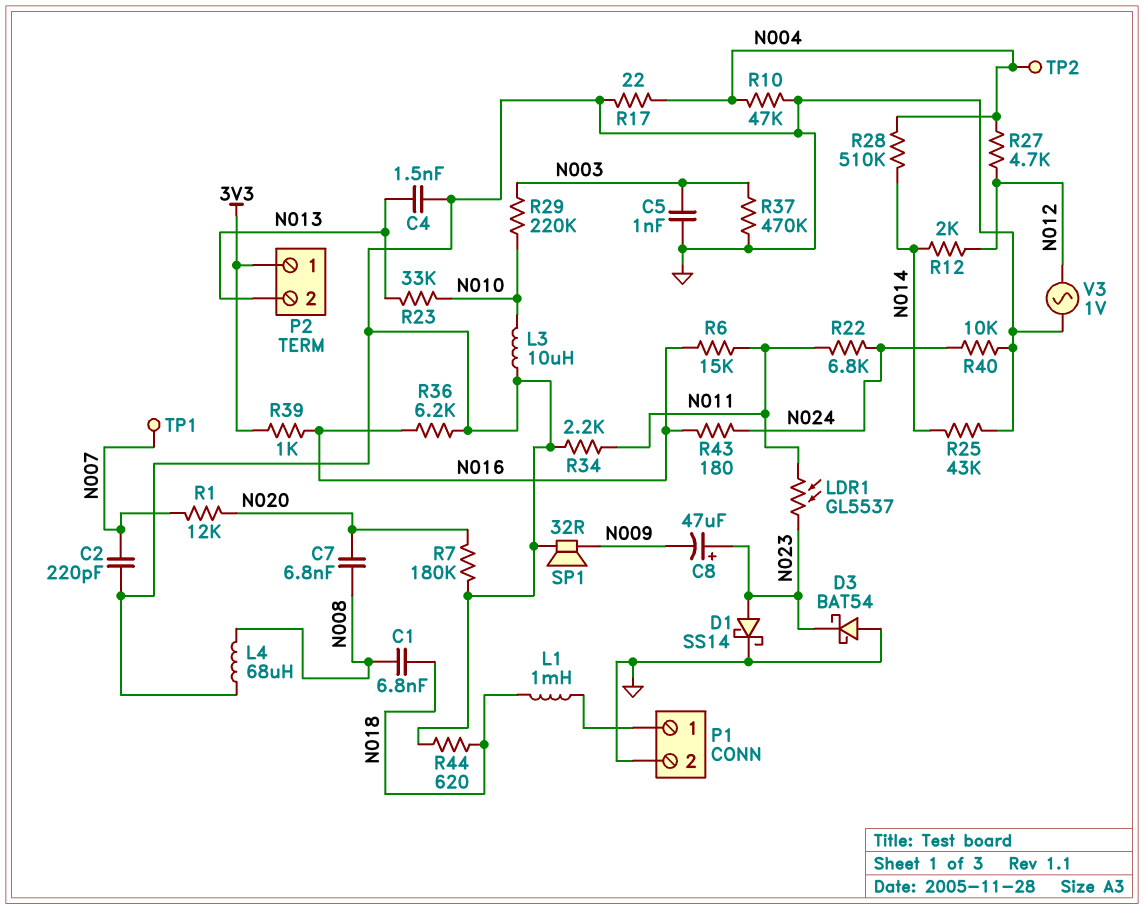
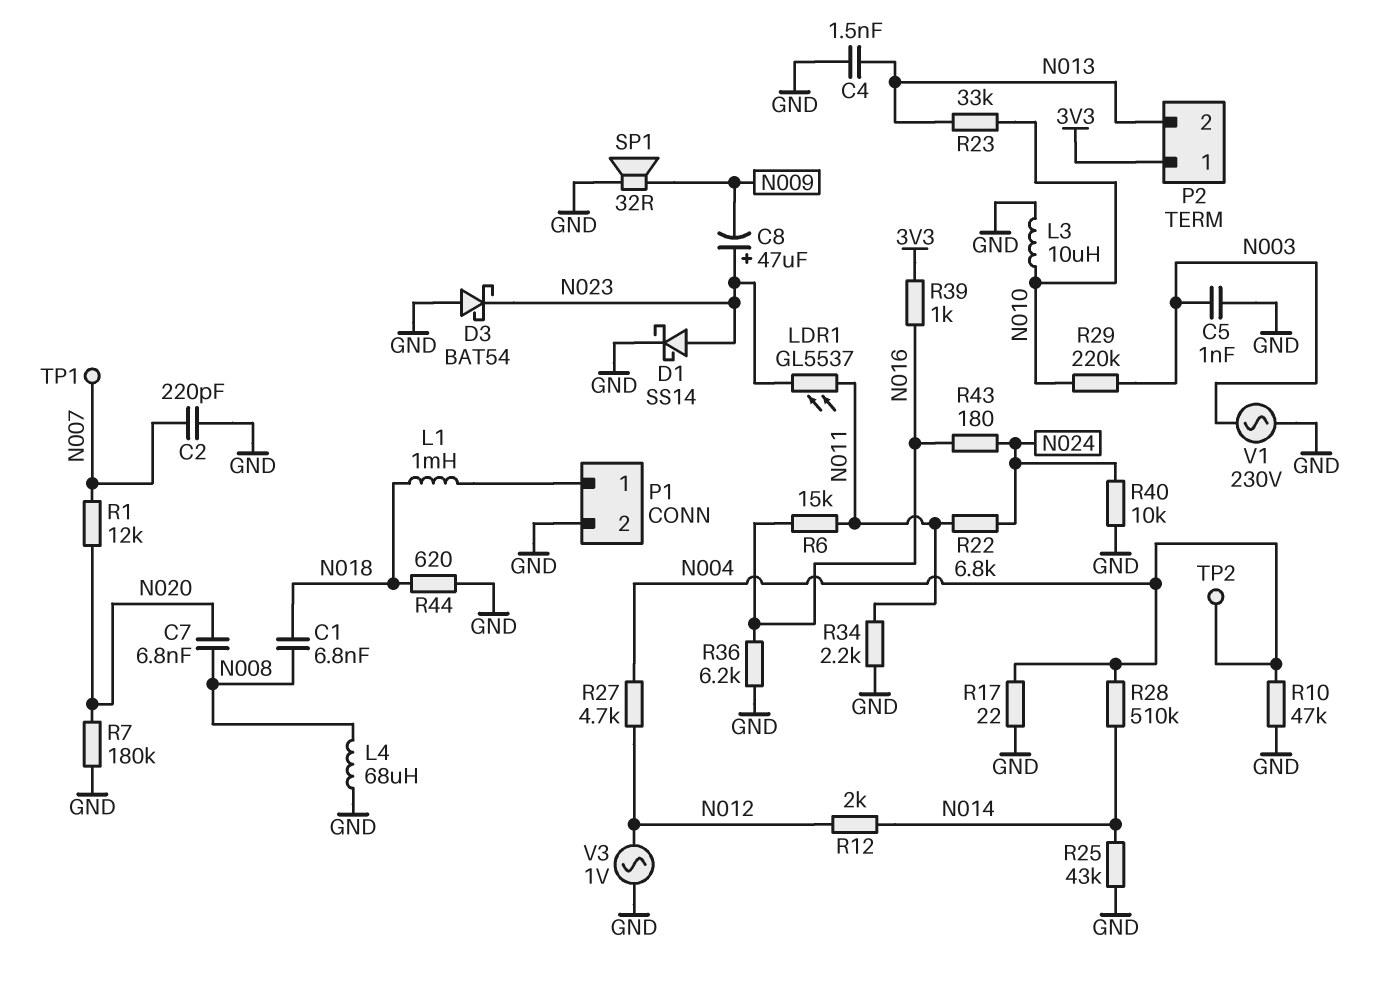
R37: 470k (GND, N003) -> none
V1: none -> AC 230V (GND, N003)

